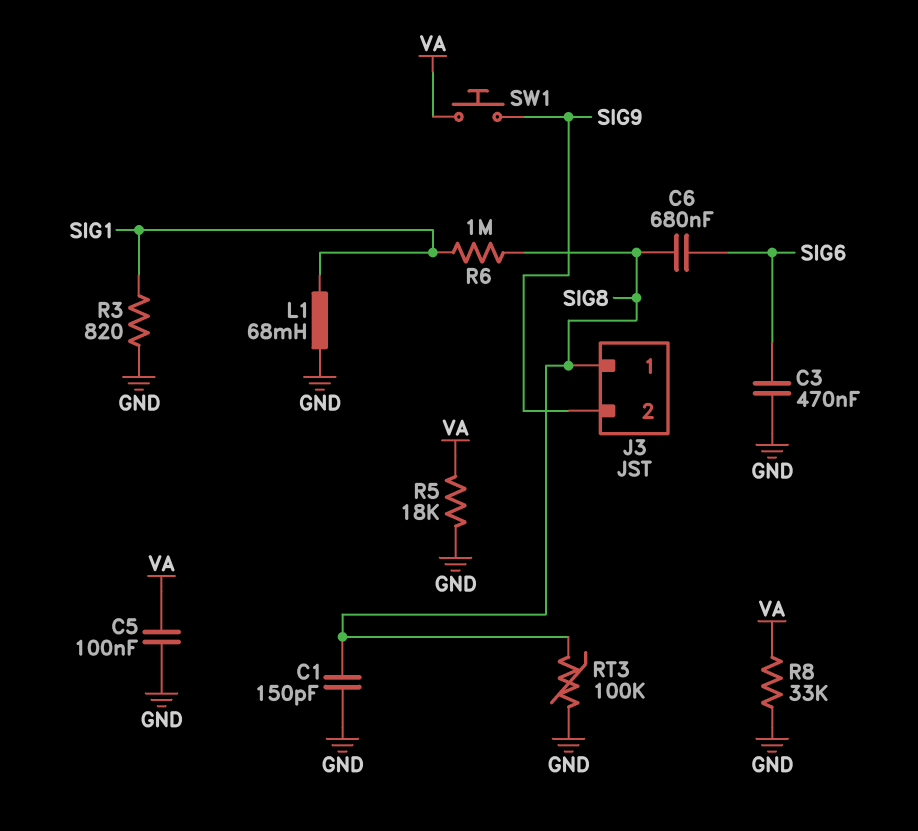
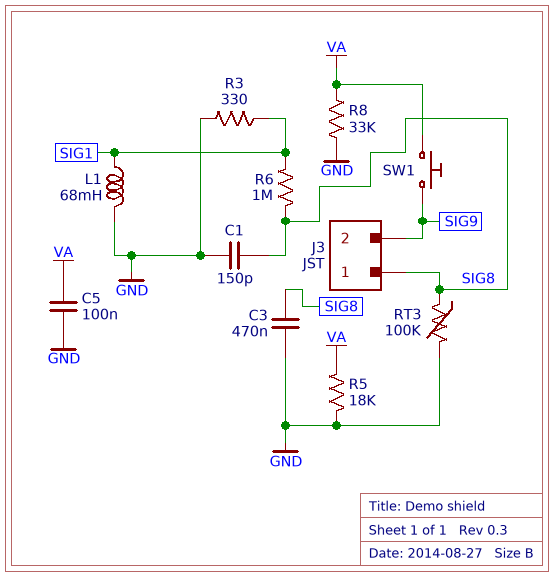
C3: 470nF (GND, SIG6) -> 470nF (GND, SIG8)
C6: 680nF (SIG6, SIG8) -> none
R3: 820 (GND, SIG1) -> 330 (GND, SIG1)

